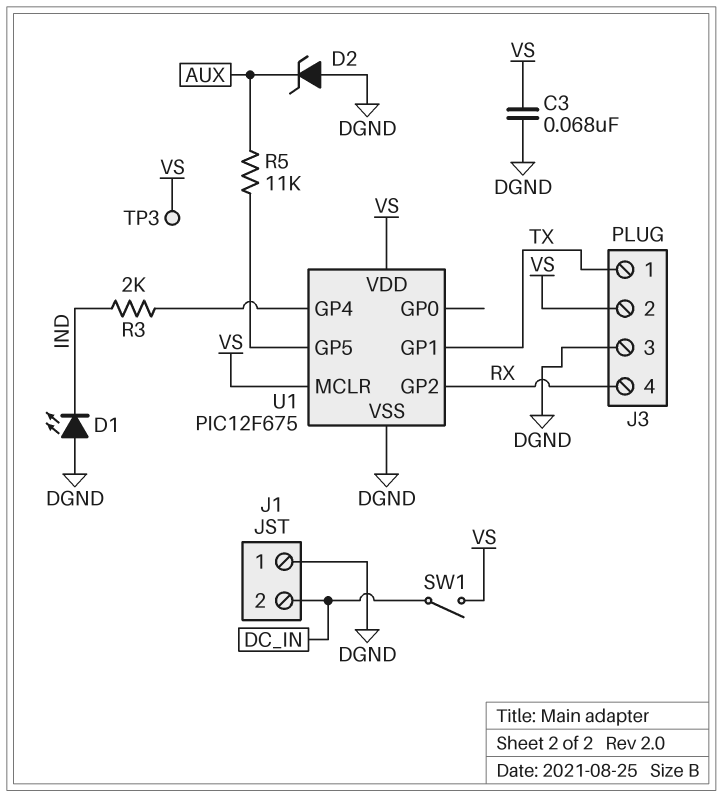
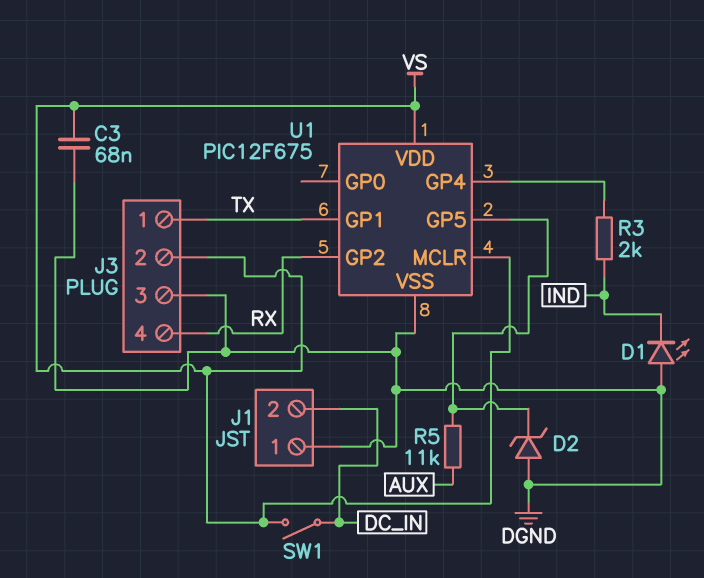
D2: zener (A DGND, K AUX) -> zener (A DGND, K U1/GP5)
TP3: test point (VS) -> none

